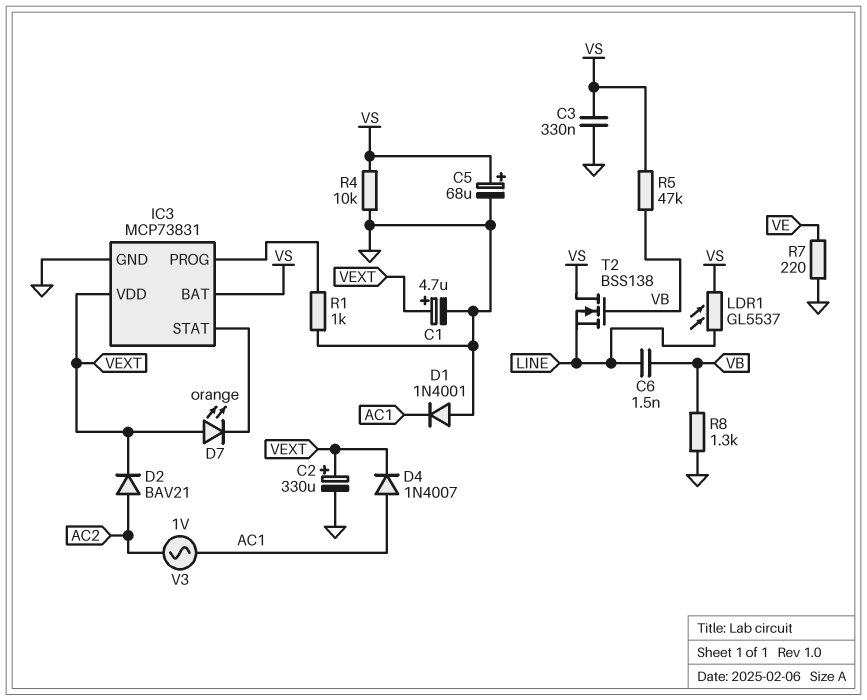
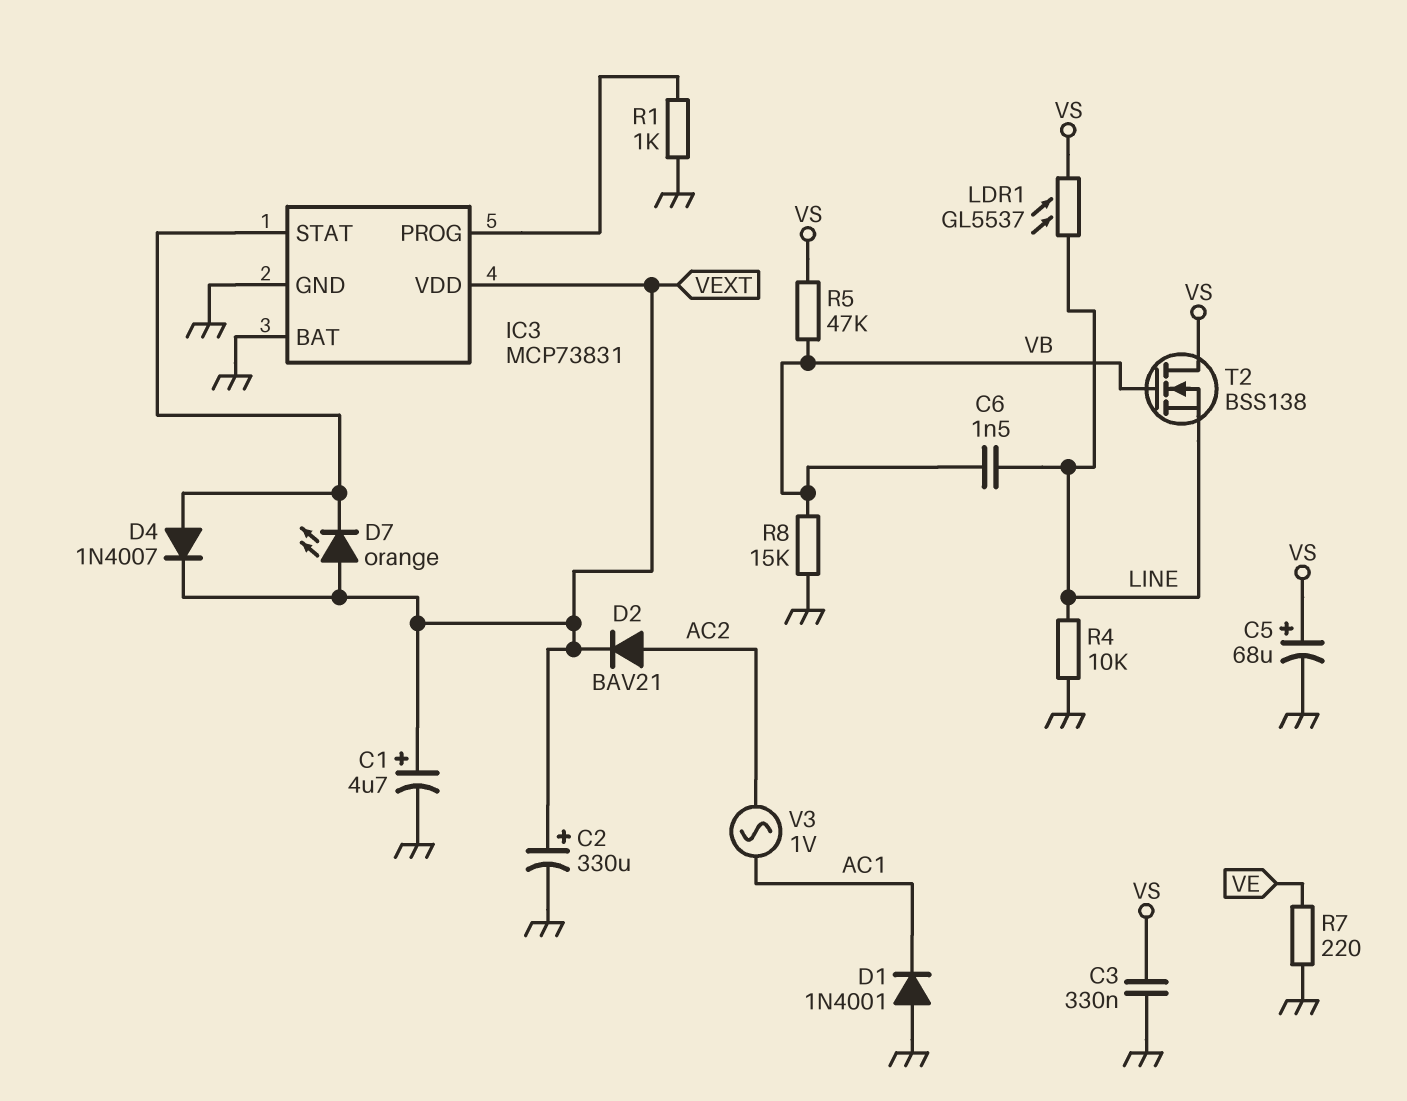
D4: diode 1N4007 (A AC1, K VEXT) -> diode 1N4007 (A IC3/STAT, K VEXT)
IC3 pin BAT: VS -> GND
R4: 10k (GND, VS) -> 10k (GND, LINE)
R8: 1.3k (GND, VB) -> 15k (GND, VB)

